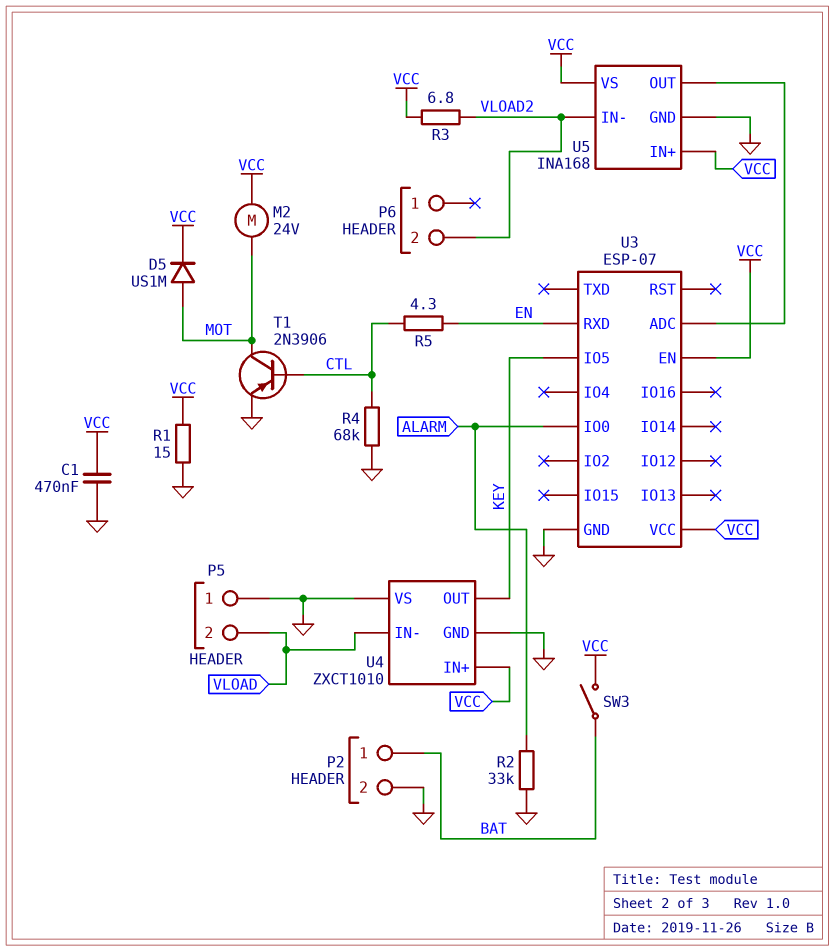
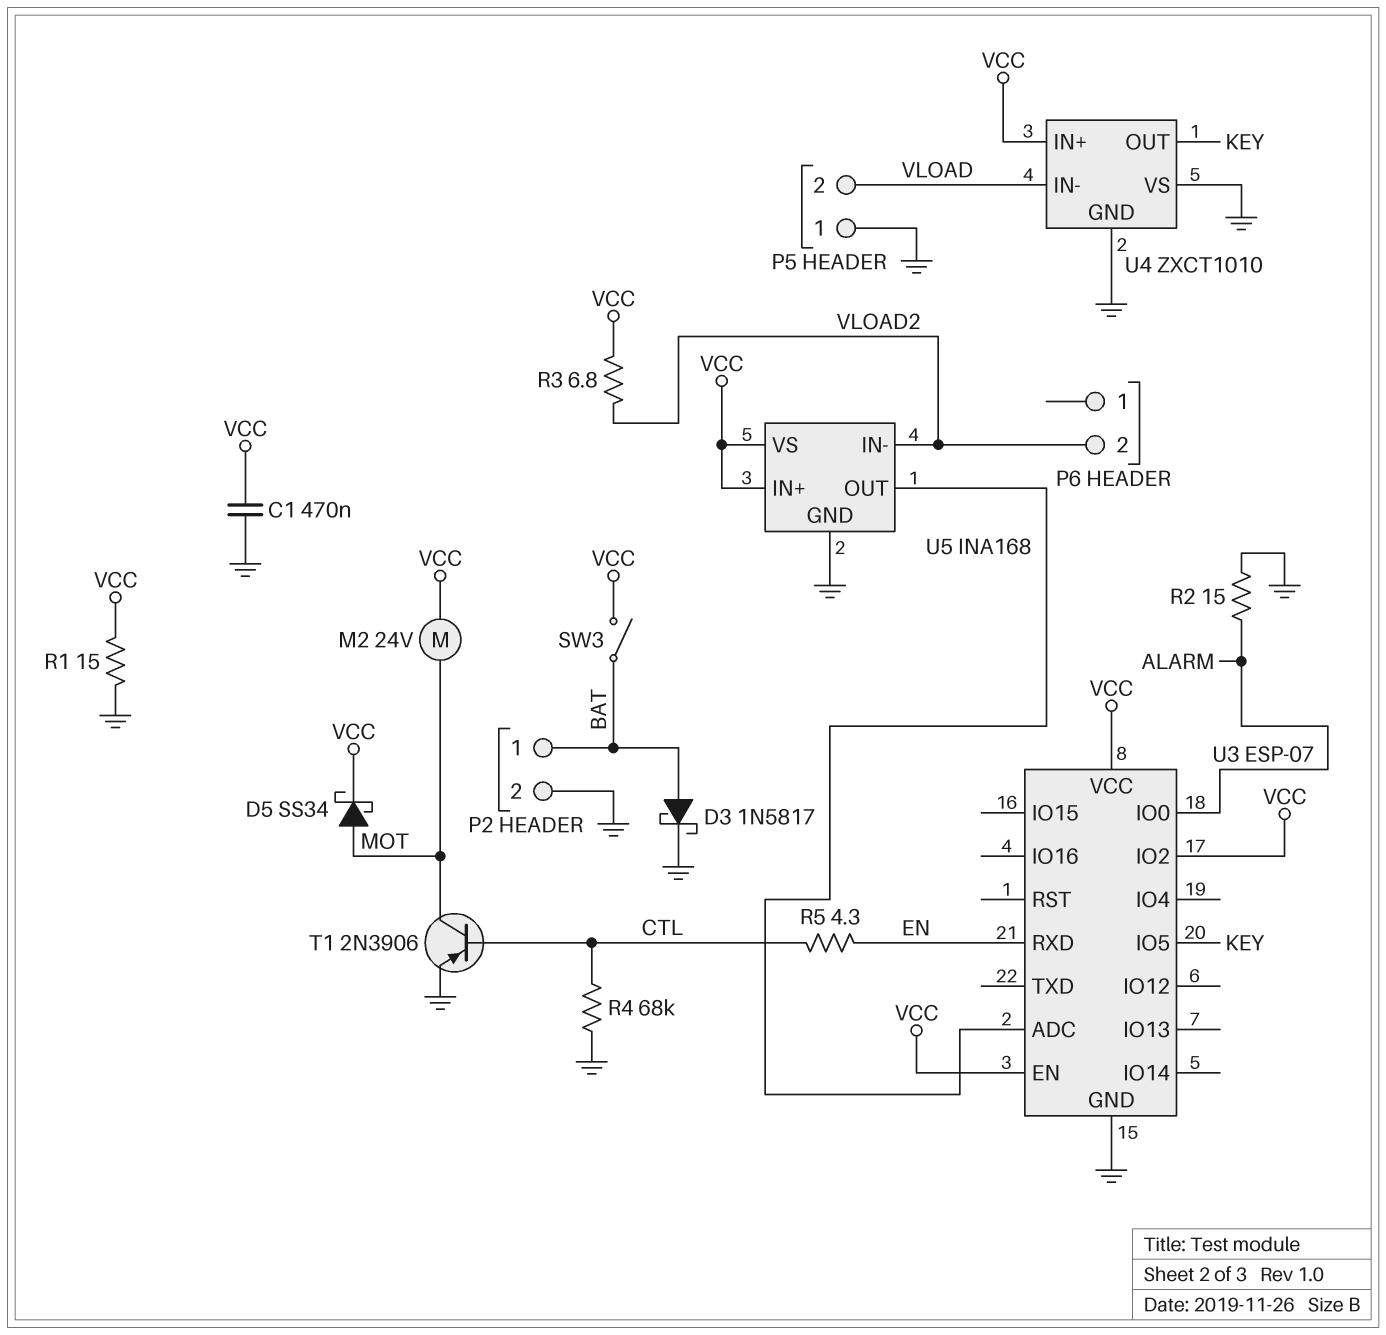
D3: none -> schottky 1N5817 (A BAT, K GND)
D5: diode US1M (A MOT, K VCC) -> schottky SS34 (A MOT, K VCC)
R2: 33k (ALARM, GND) -> 15 (ALARM, GND)
U3 pin IO2: none -> VCC

